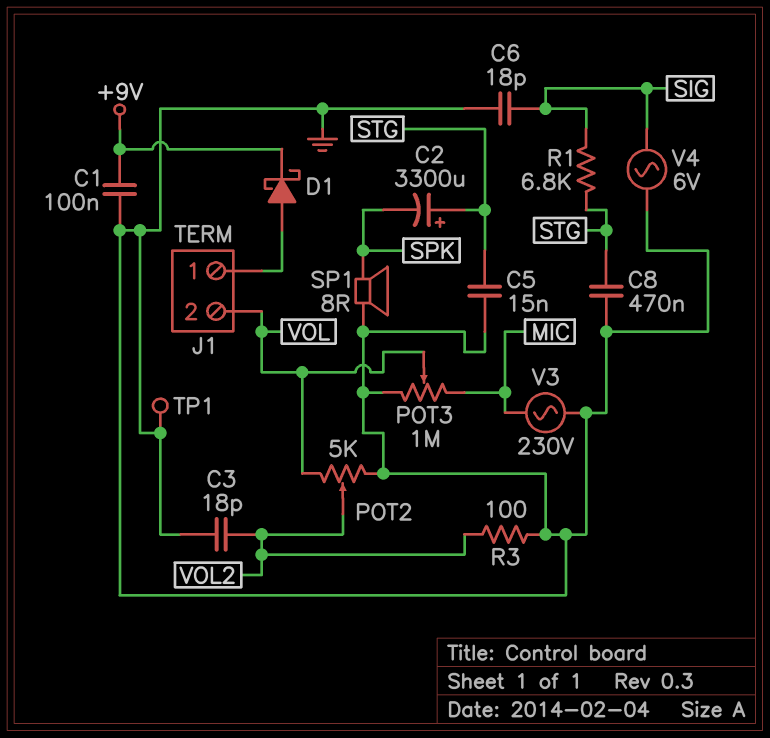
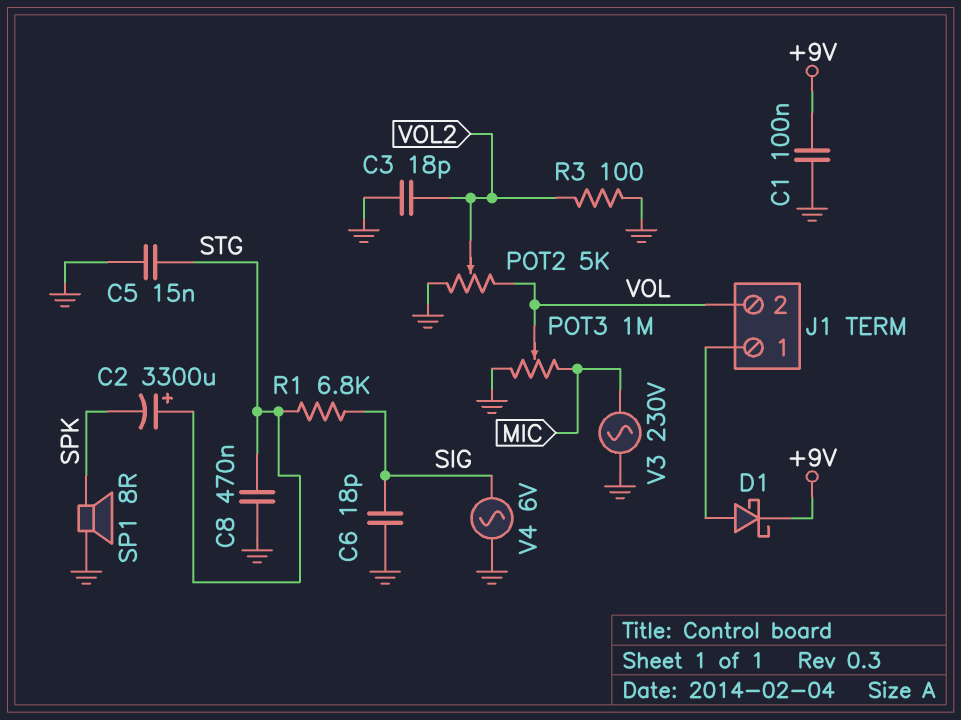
TP1: test point (GND) -> none

